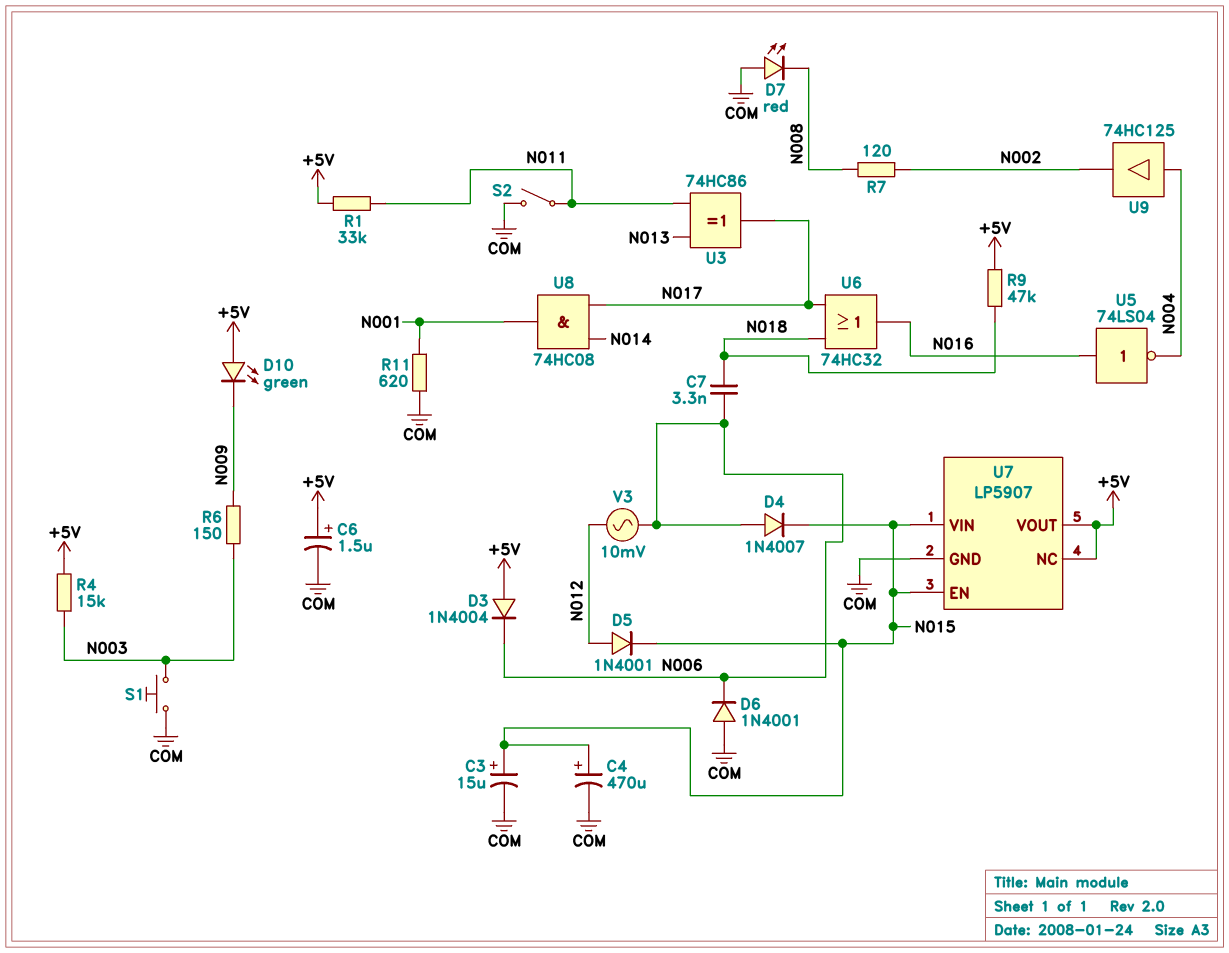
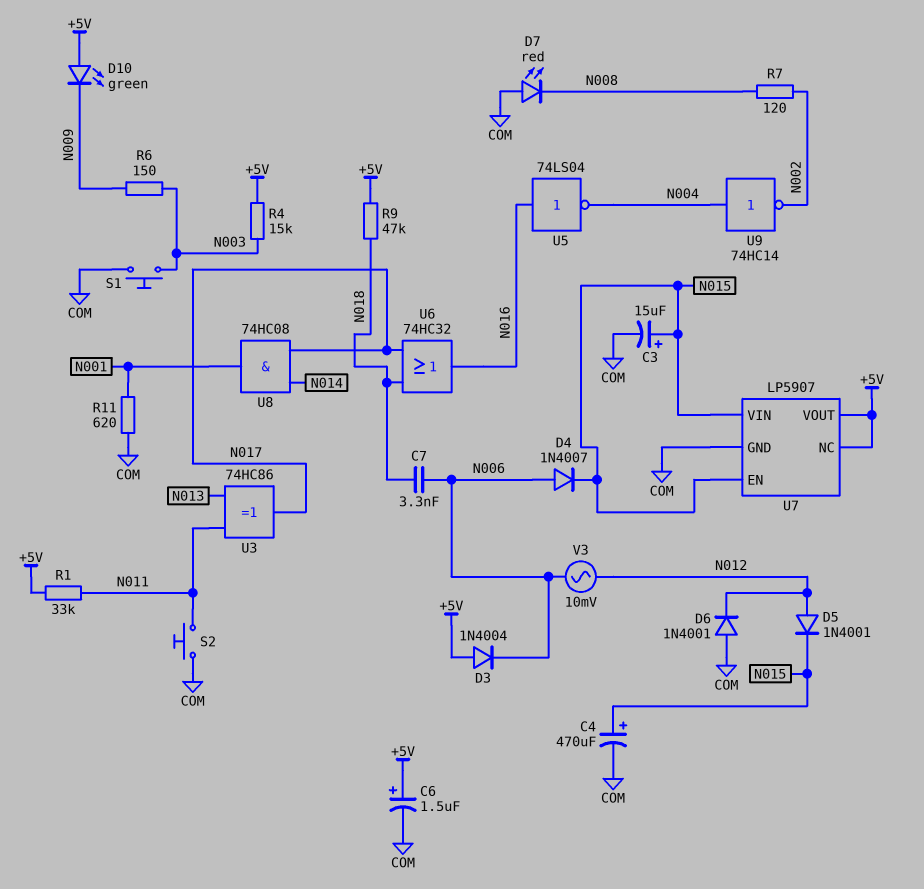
D6: diode 1N4001 (A COM, K N006) -> diode 1N4001 (A COM, K N012)
S2: switch (COM, N011) -> button (COM, N011)
U9: buffer 74HC125 (in N004, out N002) -> NOT 74HC14 (in N004, out N002)

